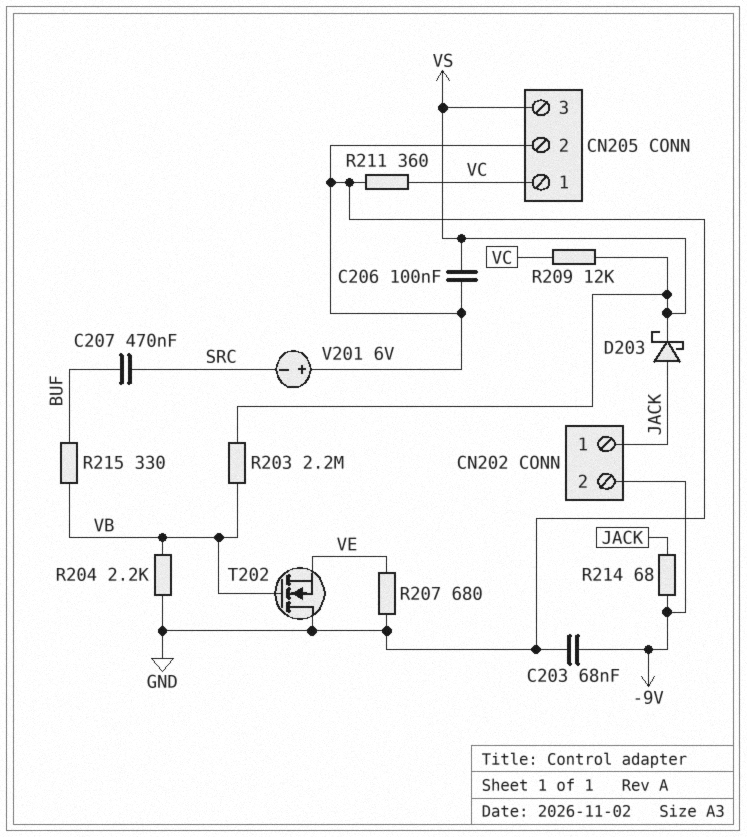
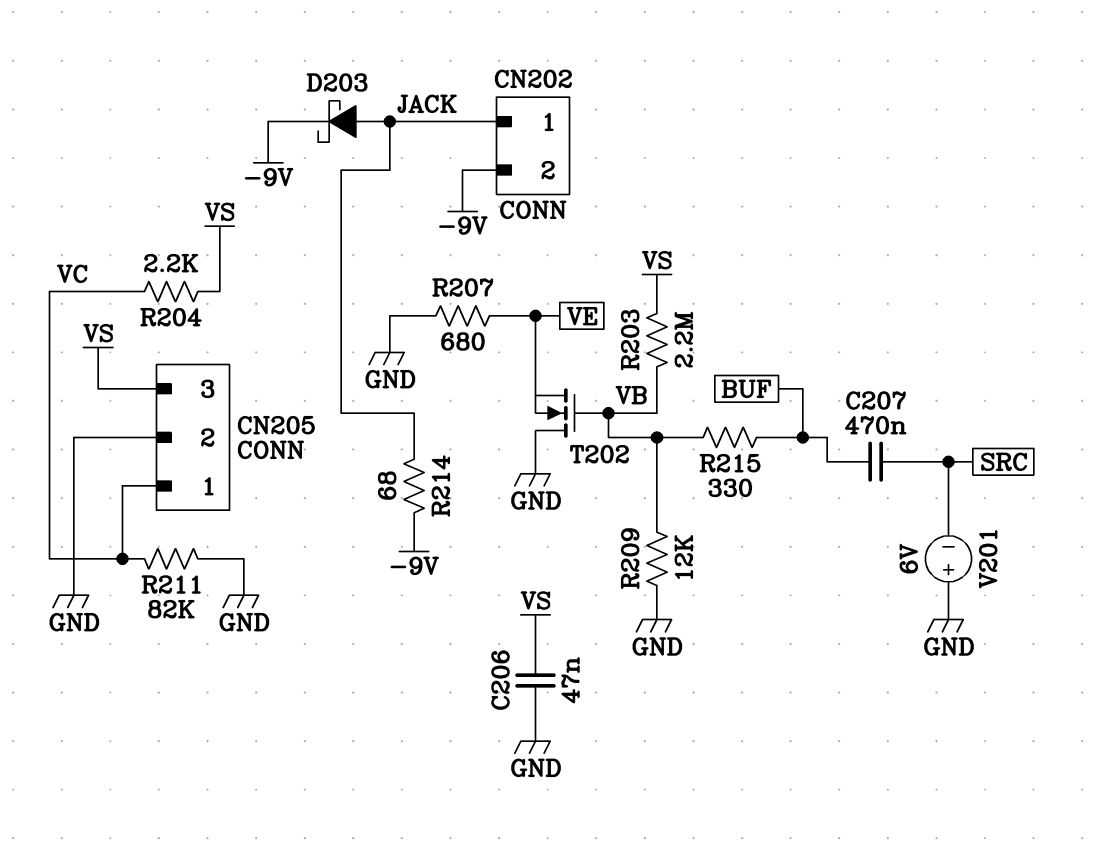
C203: 68nF (-9V, GND) -> none
C206: 100nF (GND, VS) -> 47nF (GND, VS)
D203: schottky (A JACK, K VS) -> schottky (A JACK, K -9V)
R204: 2.2k (GND, VB) -> 2.2k (VC, VS)
R209: 12k (VC, VS) -> 12k (GND, VB)
R211: 360 (GND, VC) -> 82k (GND, VC)

